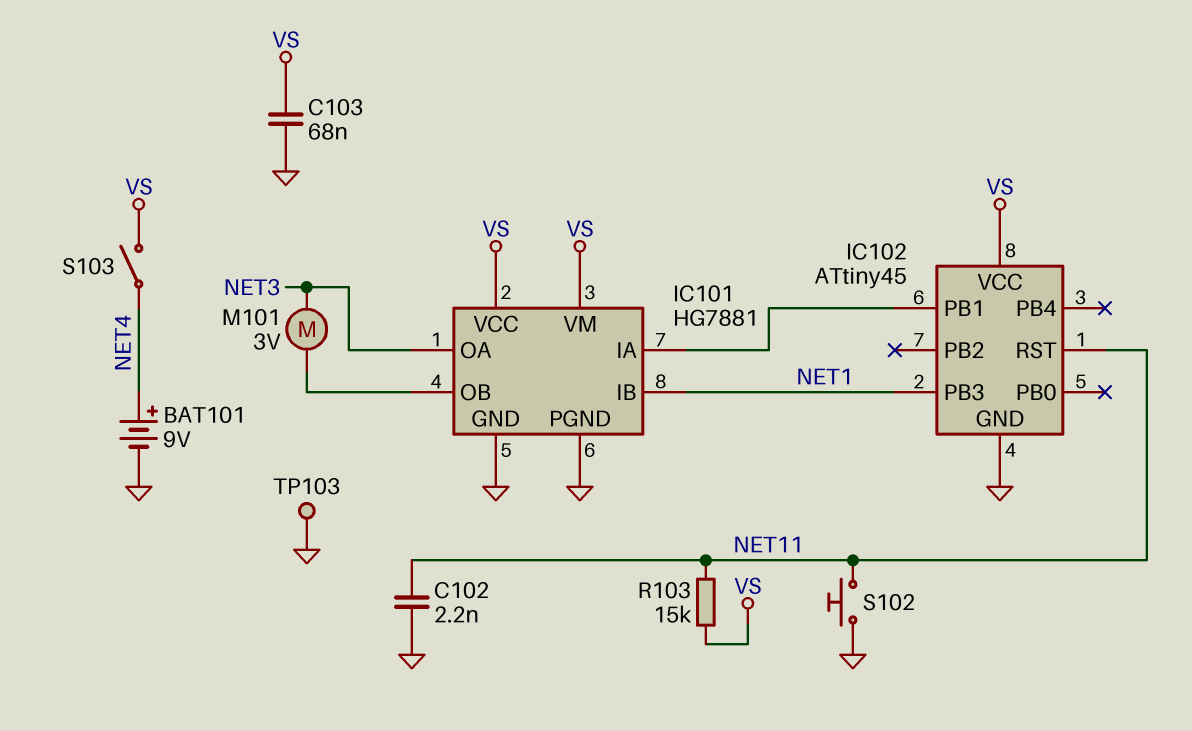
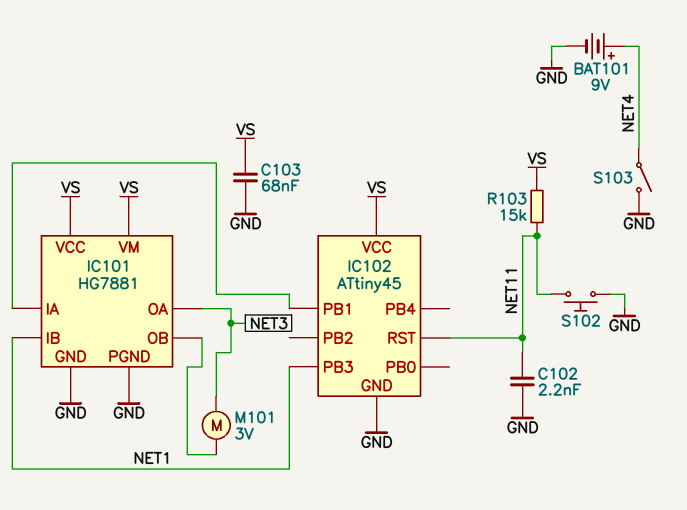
S103: switch (NET4, VS) -> switch (GND, NET4)
TP103: test point (GND) -> none

